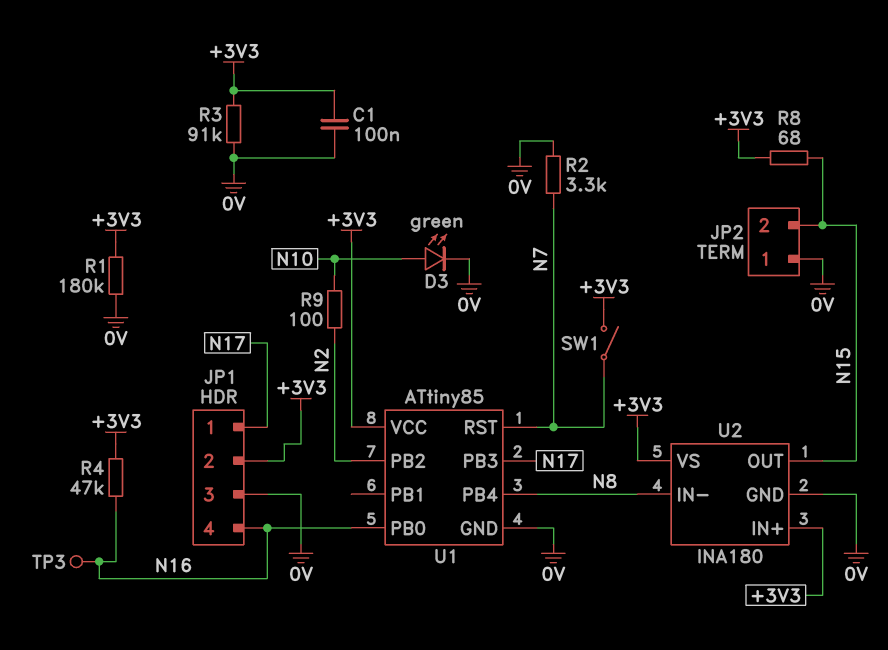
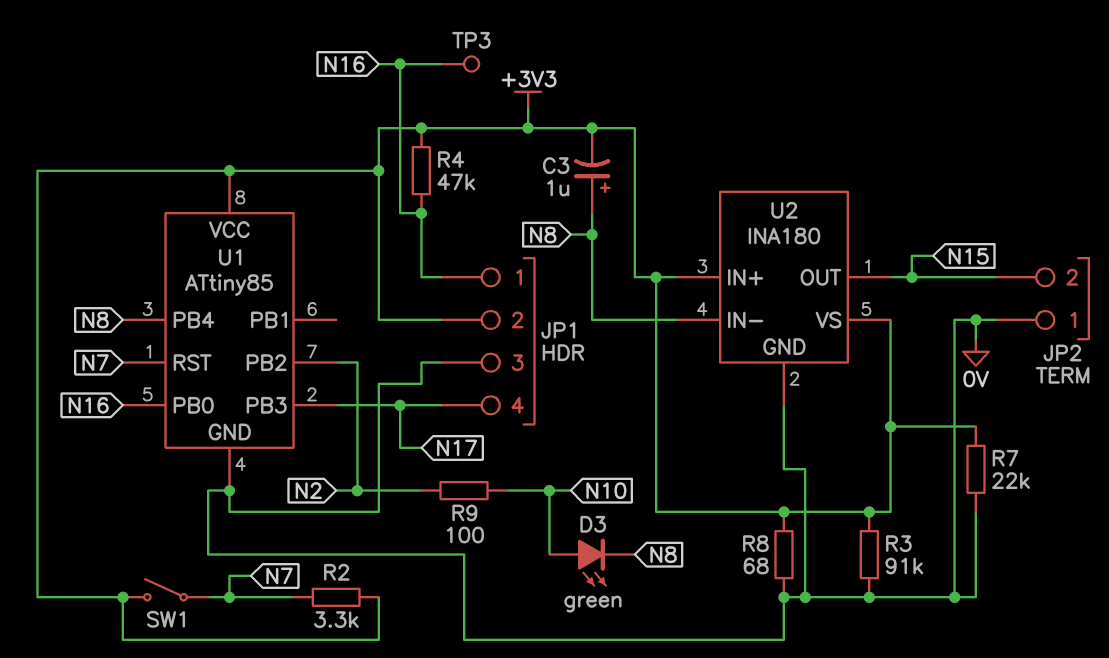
C1: 100nF (+3V3, 0V) -> none
C3: none -> 1uF (plus N8, minus +3V3)
D3: LED green (A N10, K 0V) -> LED green (A N10, K N8)
JP1 pin 1: N17 -> N16
JP1 pin 4: N16 -> N17
R1: 180k (+3V3, 0V) -> none
R2: 3.3k (0V, N7) -> 3.3k (+3V3, N7)
R7: none -> 22k (+3V3, 0V)
R8: 68 (+3V3, N15) -> 68 (+3V3, 0V)

